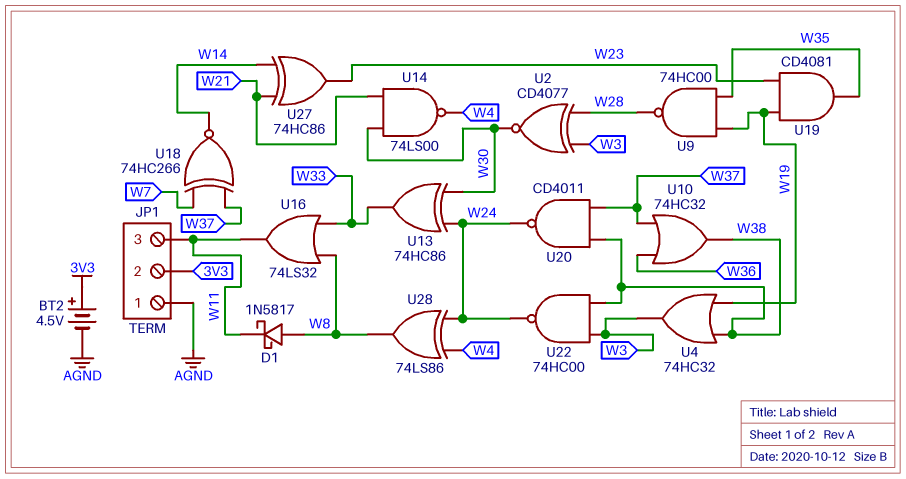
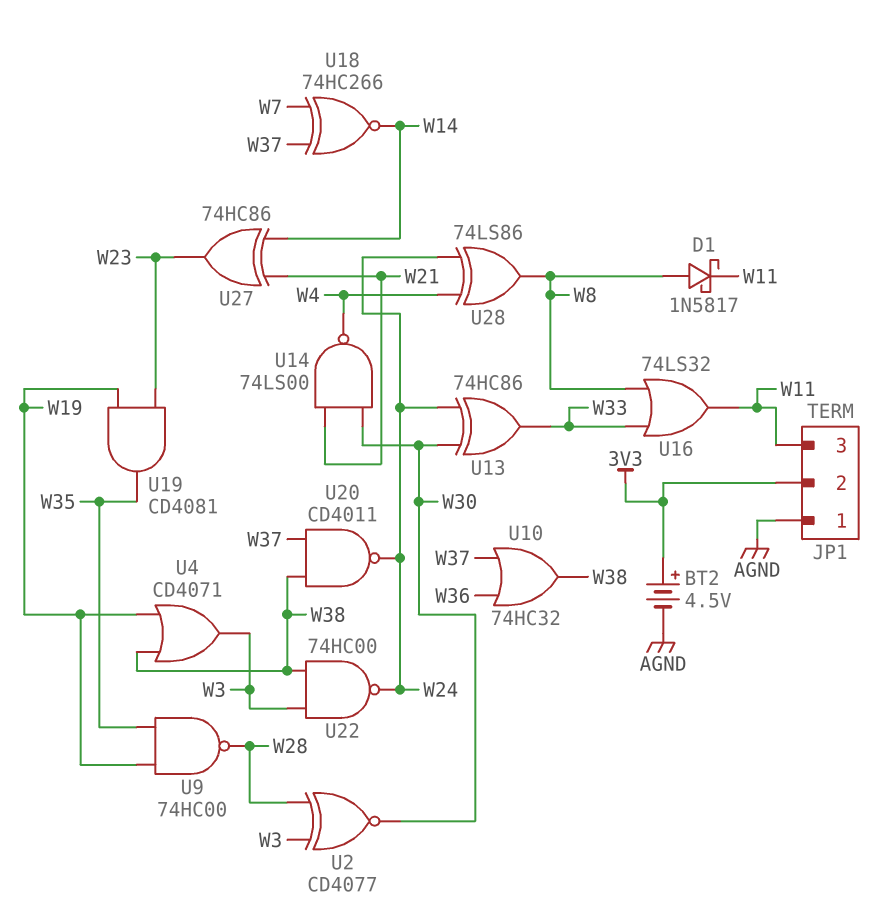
U4: OR 74HC32 (in W19, in W38, out W3) -> OR CD4071 (in W19, in W38, out W3)

